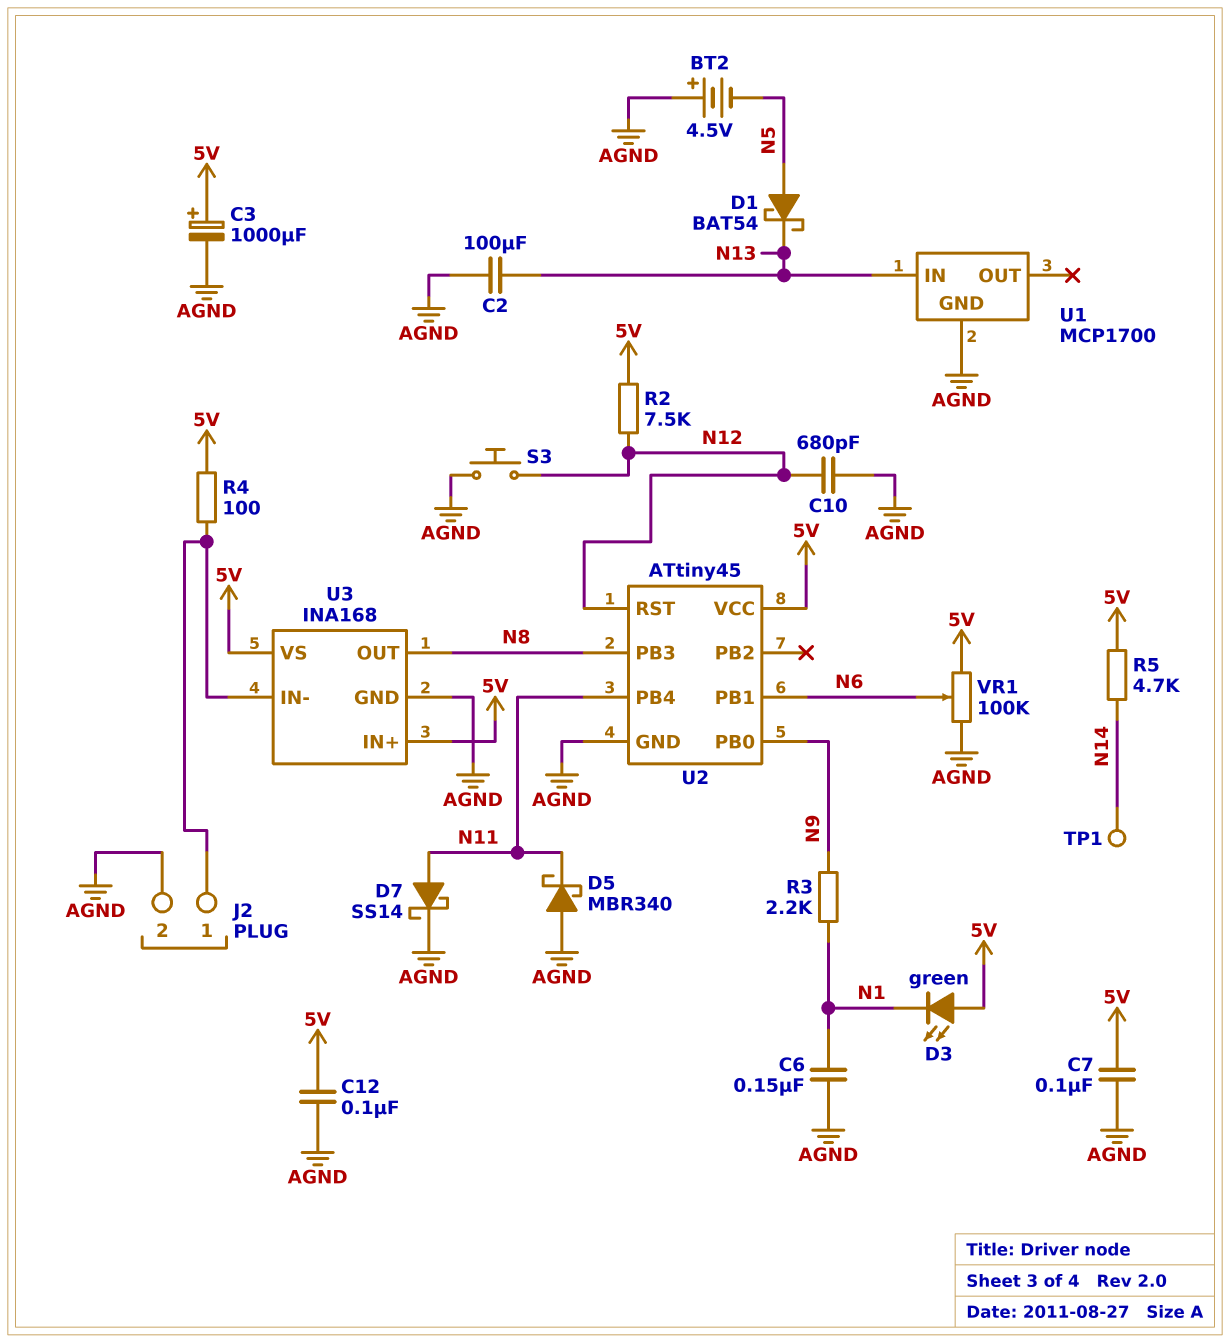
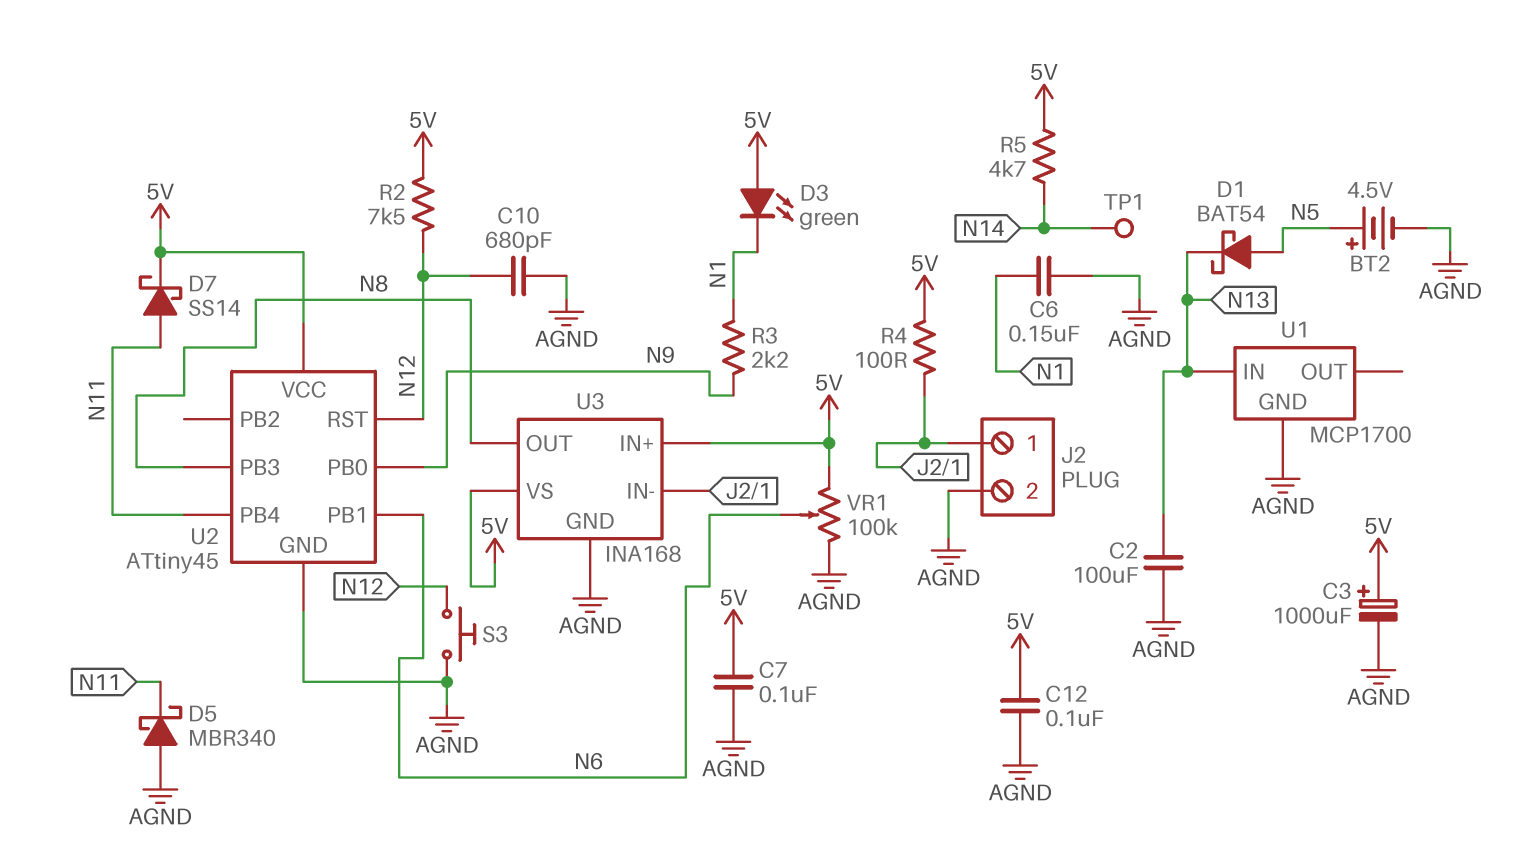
BT2: 4.5V (plus AGND, minus N5) -> 4.5V (plus N5, minus AGND)
D7: schottky SS14 (A N11, K AGND) -> schottky SS14 (A N11, K 5V)

